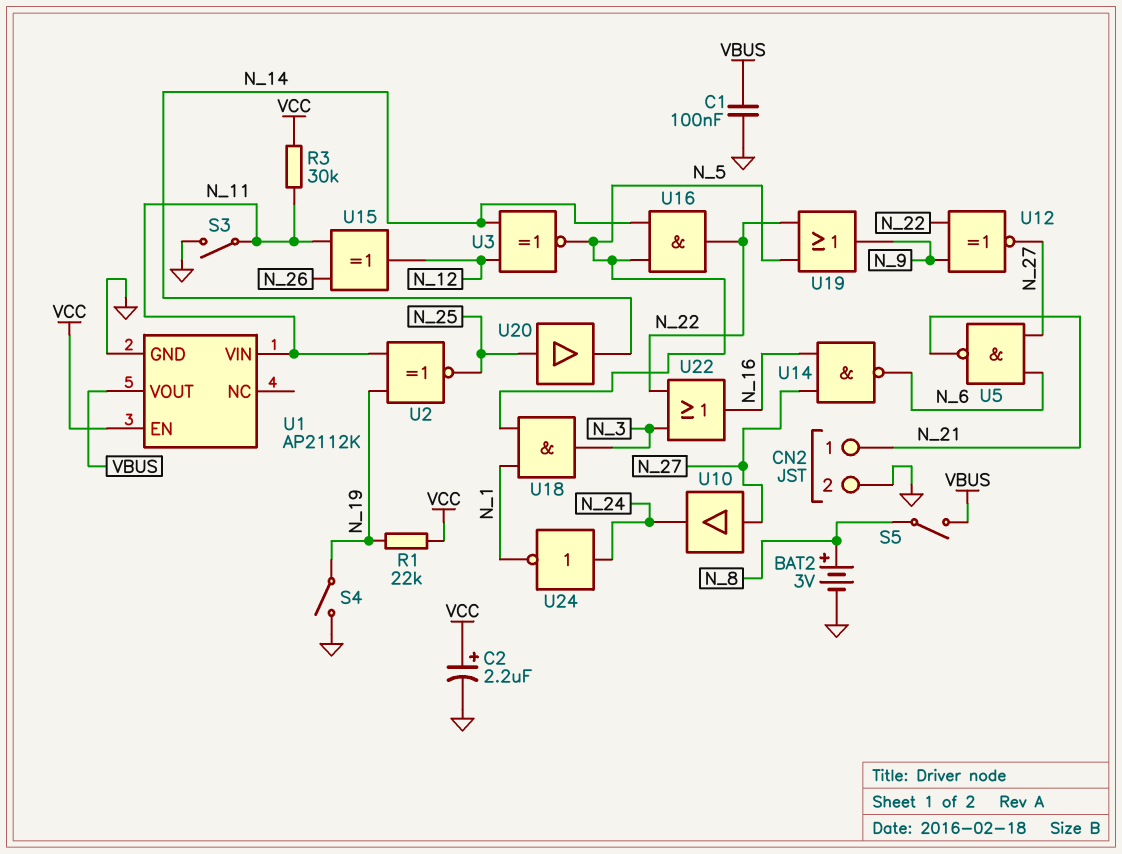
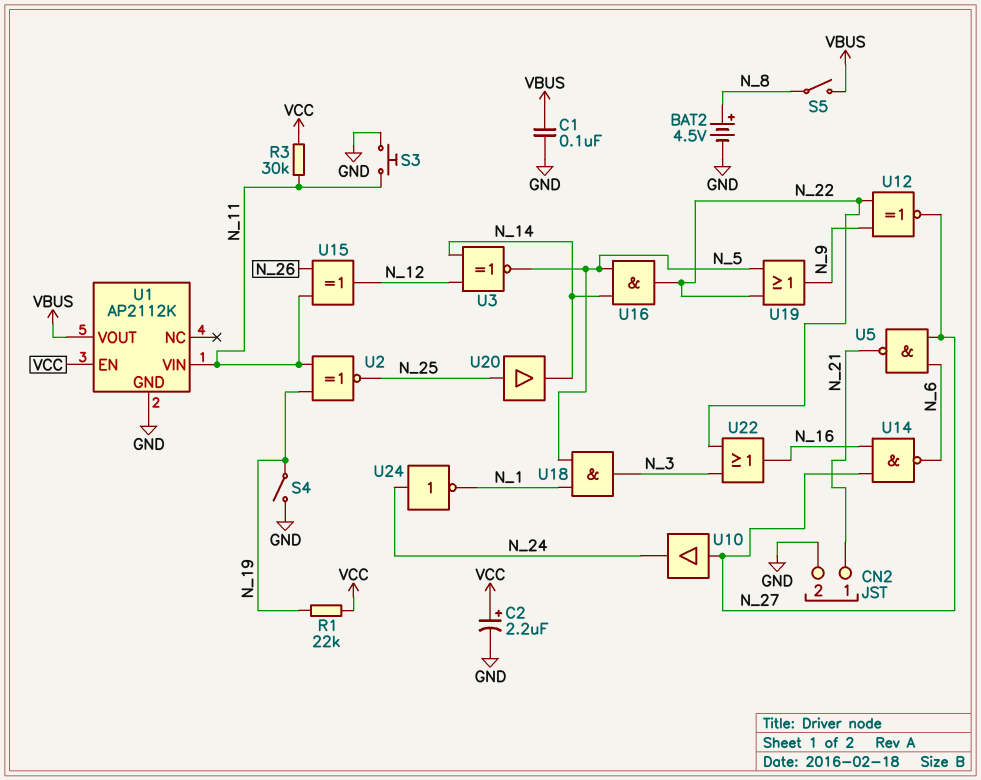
BAT2: 3V (plus N_8, minus GND) -> 4.5V (plus N_8, minus GND)
S3: switch (GND, N_11) -> button (GND, N_11)

